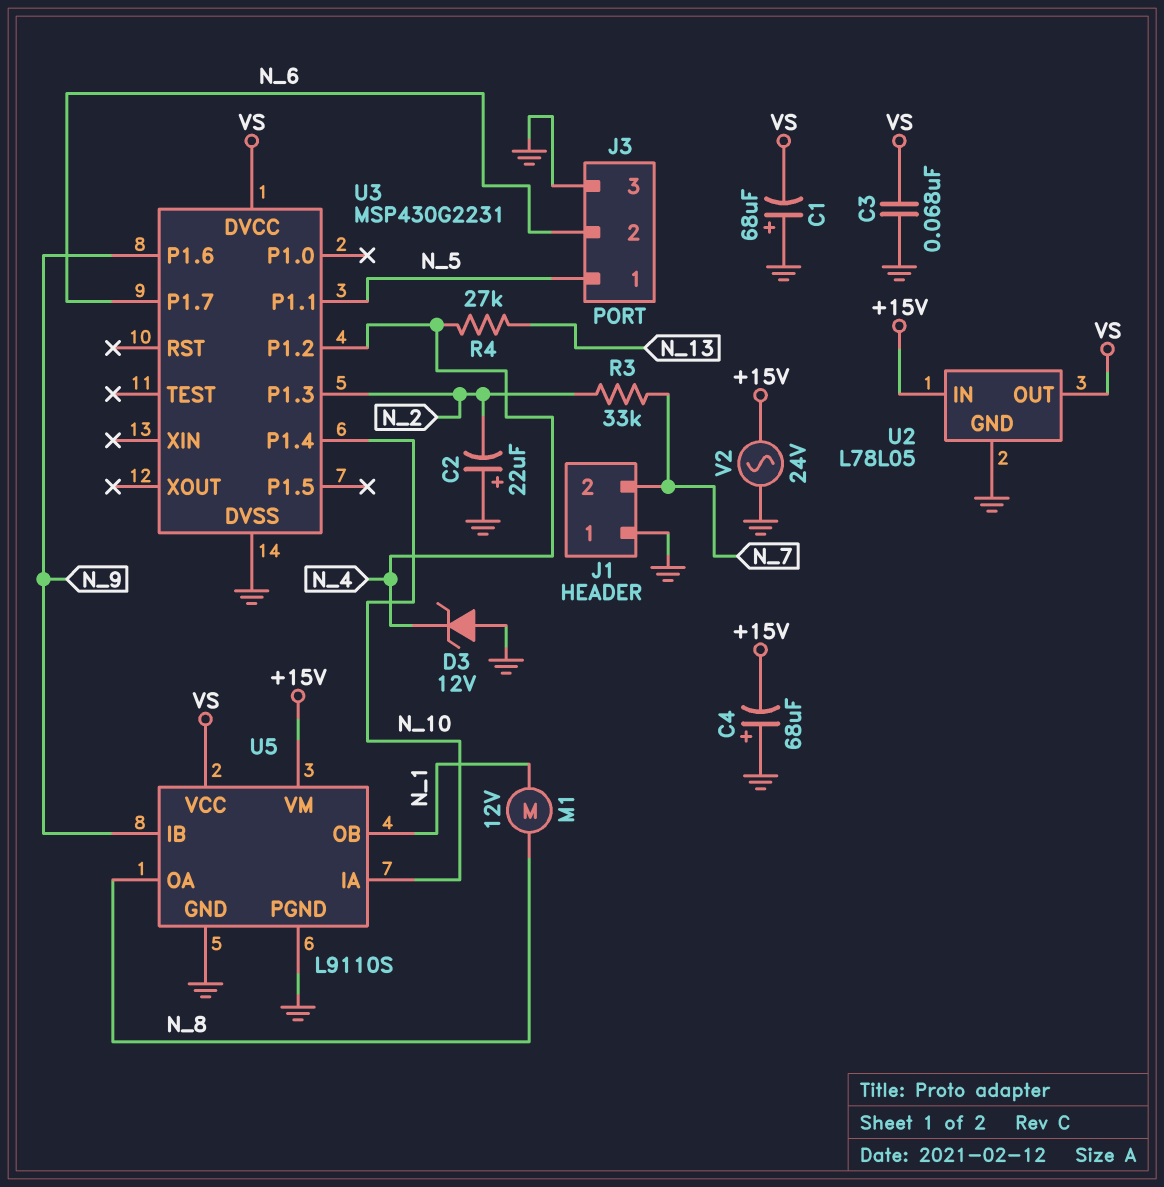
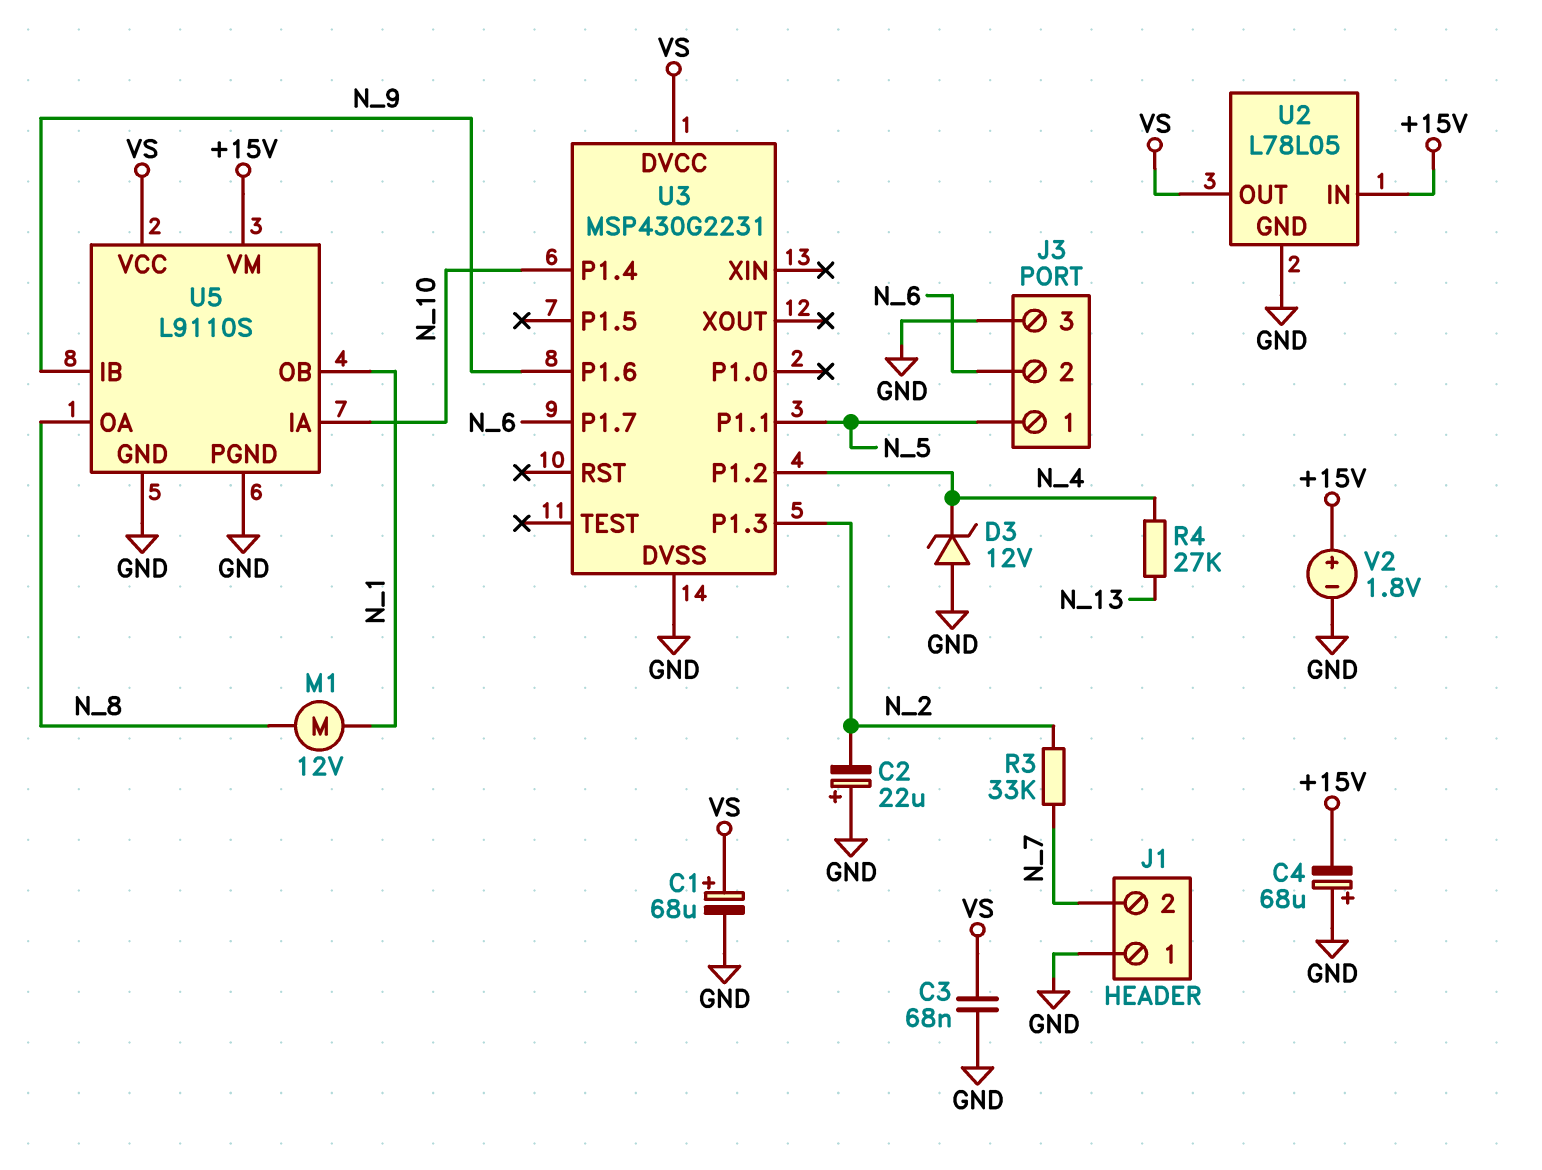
C1: 68uF (plus GND, minus VS) -> 68uF (plus VS, minus GND)
V2: AC 24V (+15V, GND) -> 1.8V (plus +15V, minus GND)

